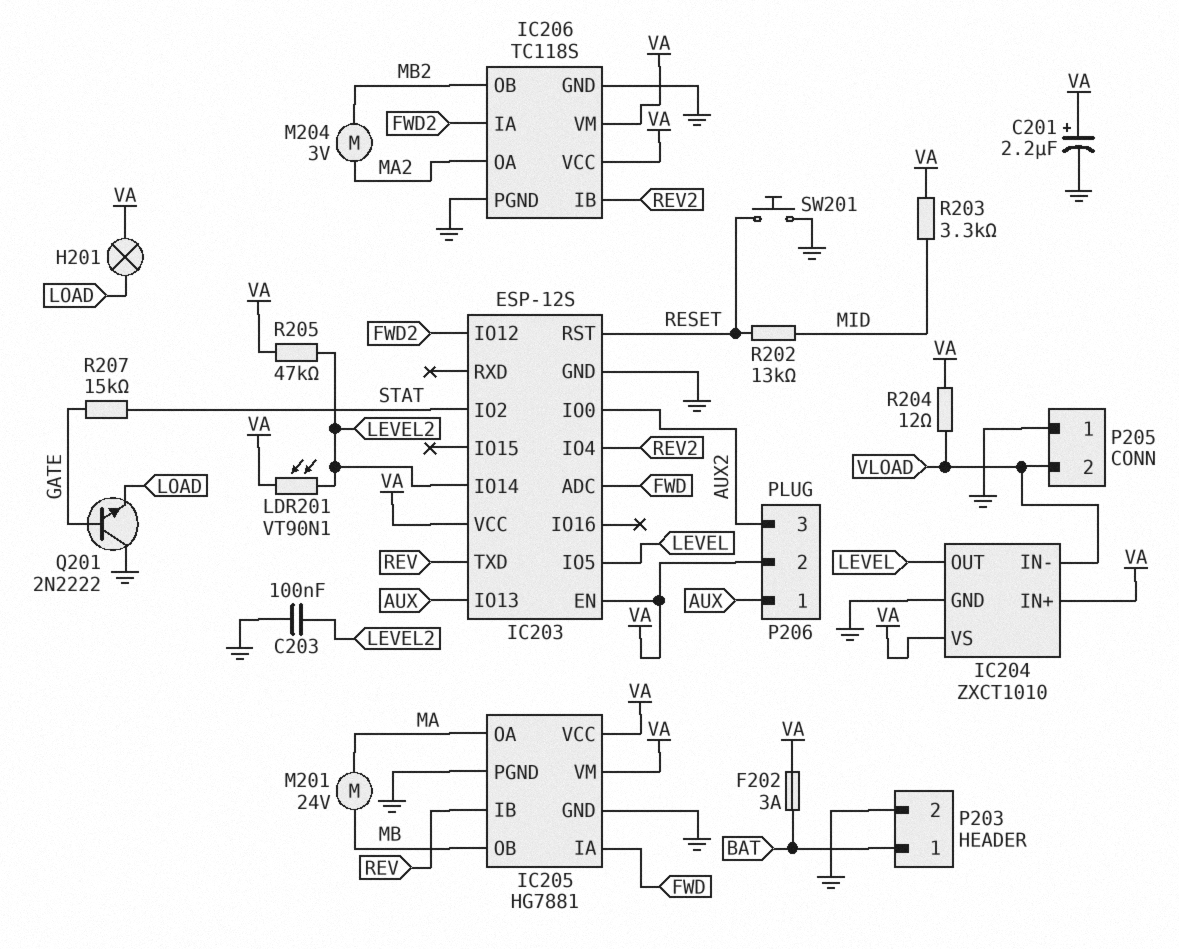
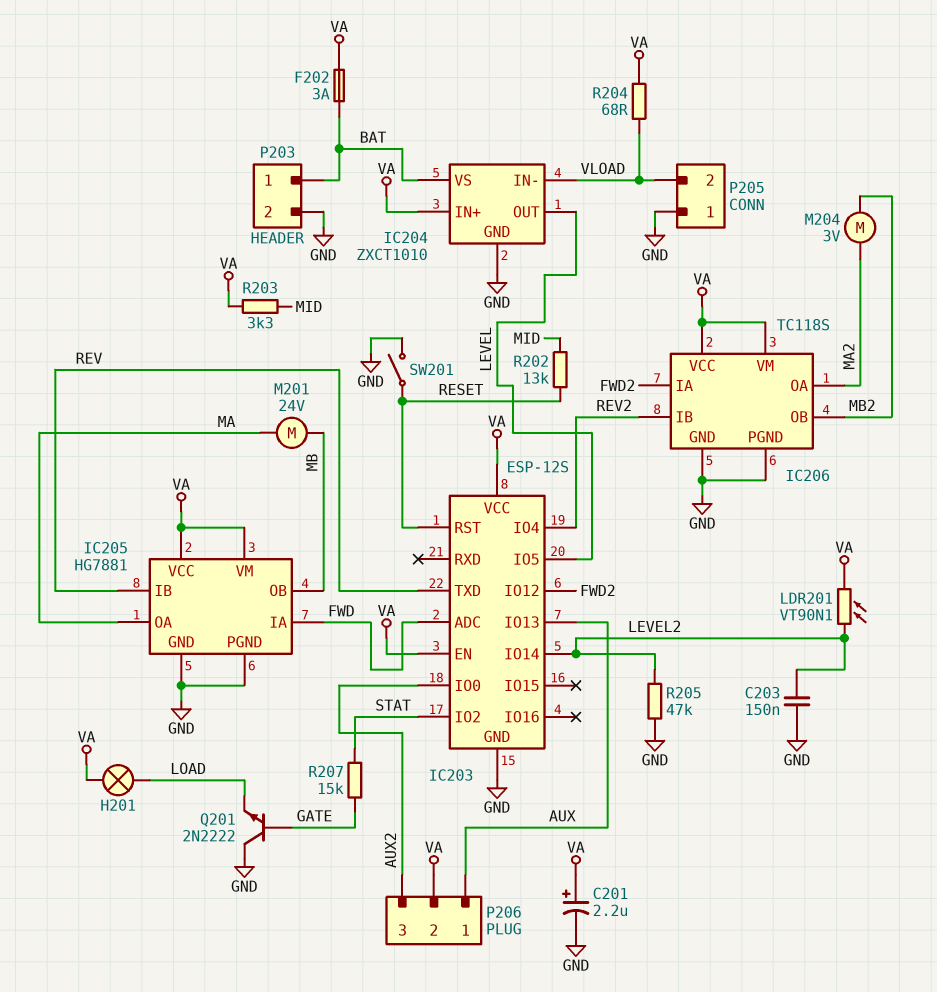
C203: 100nF (GND, LEVEL2) -> 150nF (GND, LEVEL2)
IC204 pin VS: VA -> BAT
R204: 12 (VA, VLOAD) -> 68 (VA, VLOAD)
R205: 47k (LEVEL2, VA) -> 47k (GND, LEVEL2)
SW201: button (GND, RESET) -> switch (GND, RESET)

